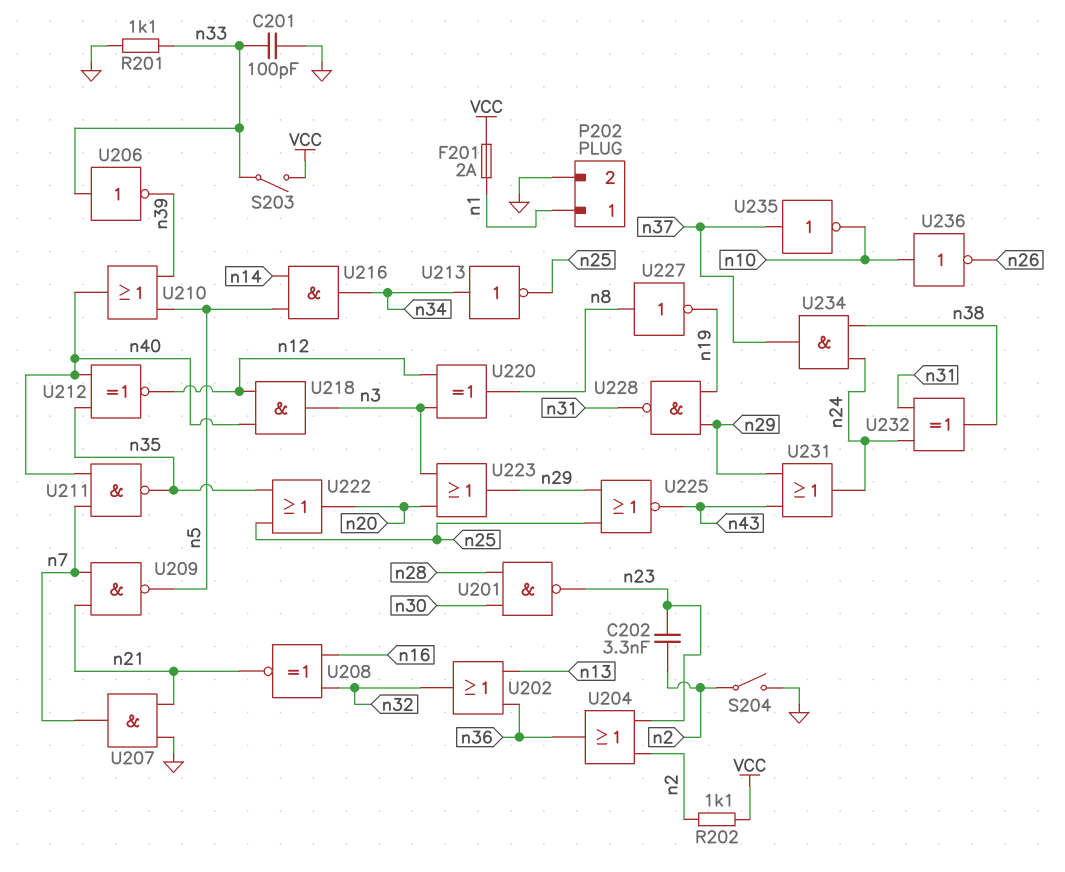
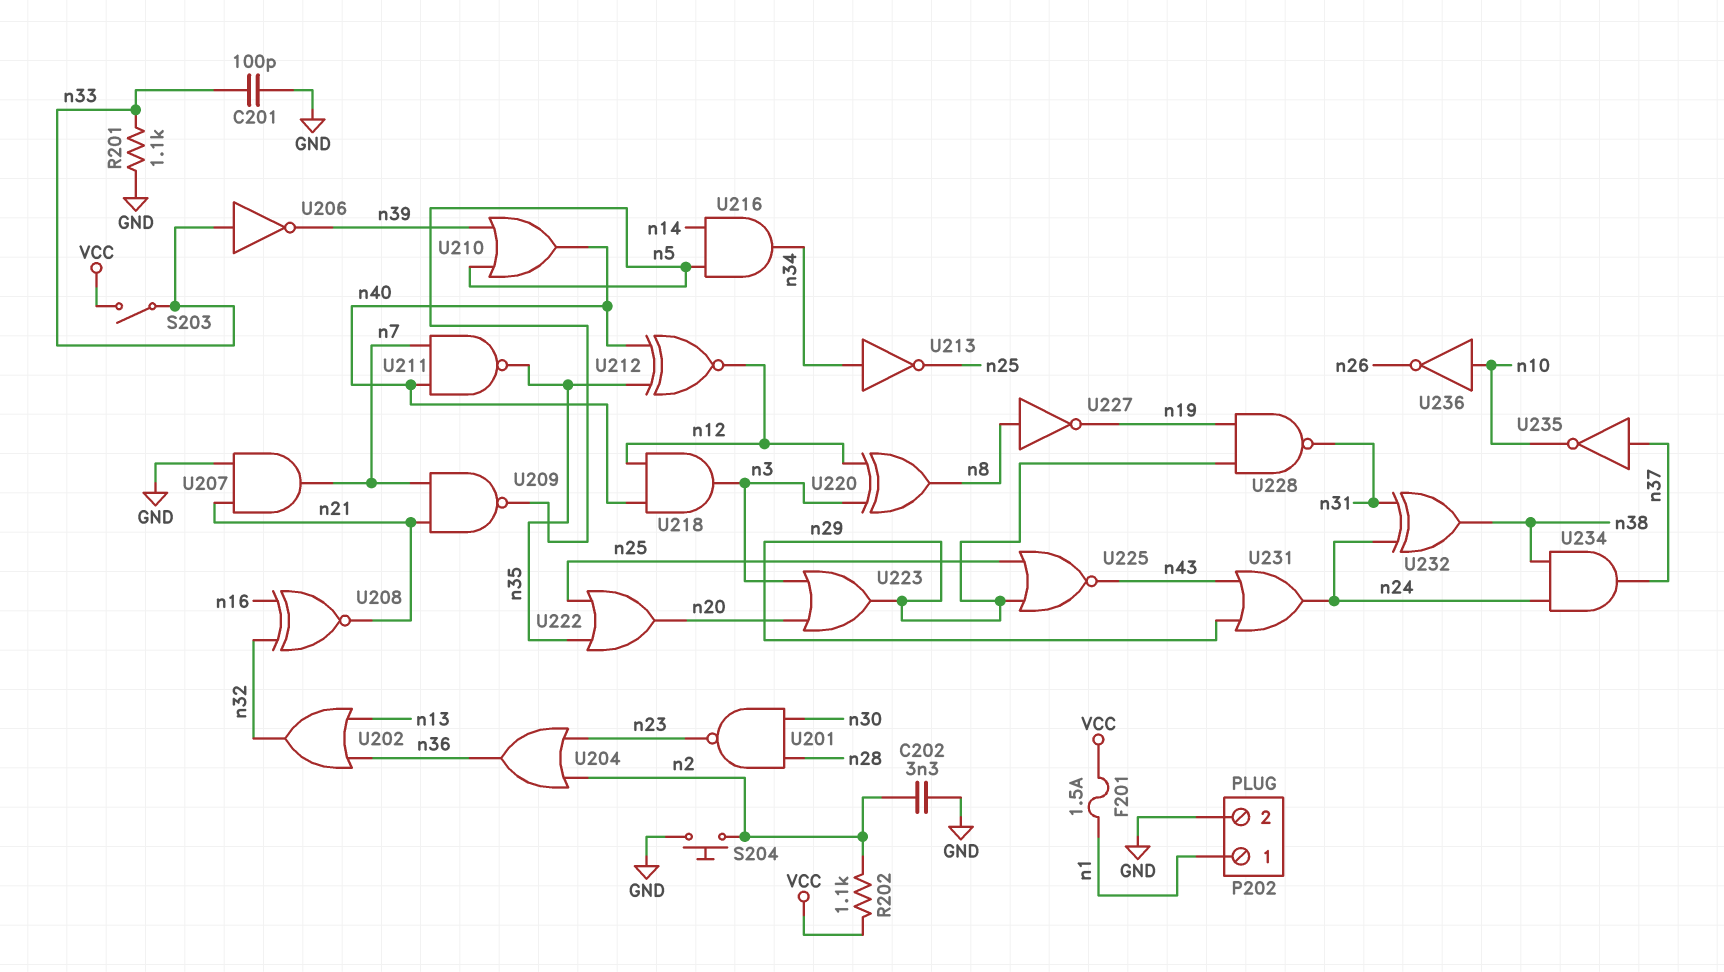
C202: 3.3nF (n2, n23) -> 3.3nF (GND, n2)
F201: 2A (VCC, n1) -> 1.5A (VCC, n1)
S204: switch (GND, n2) -> button (GND, n2)

